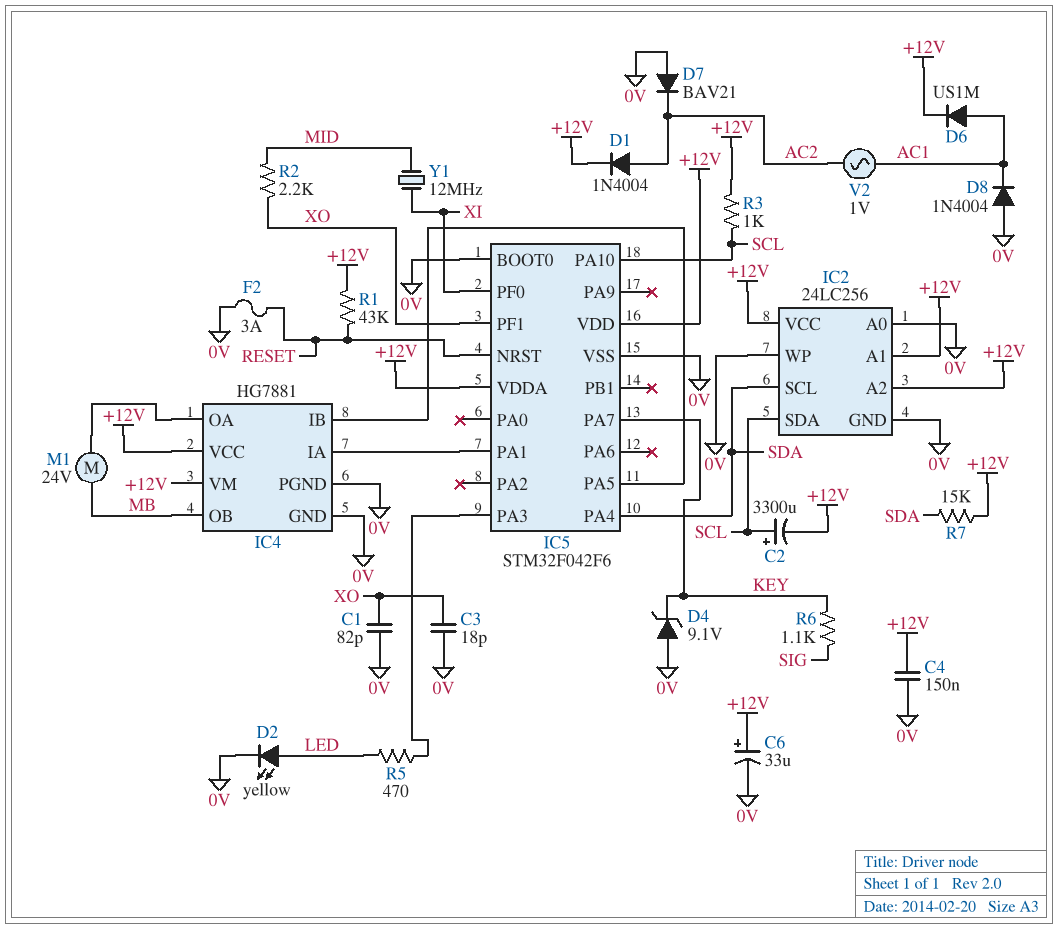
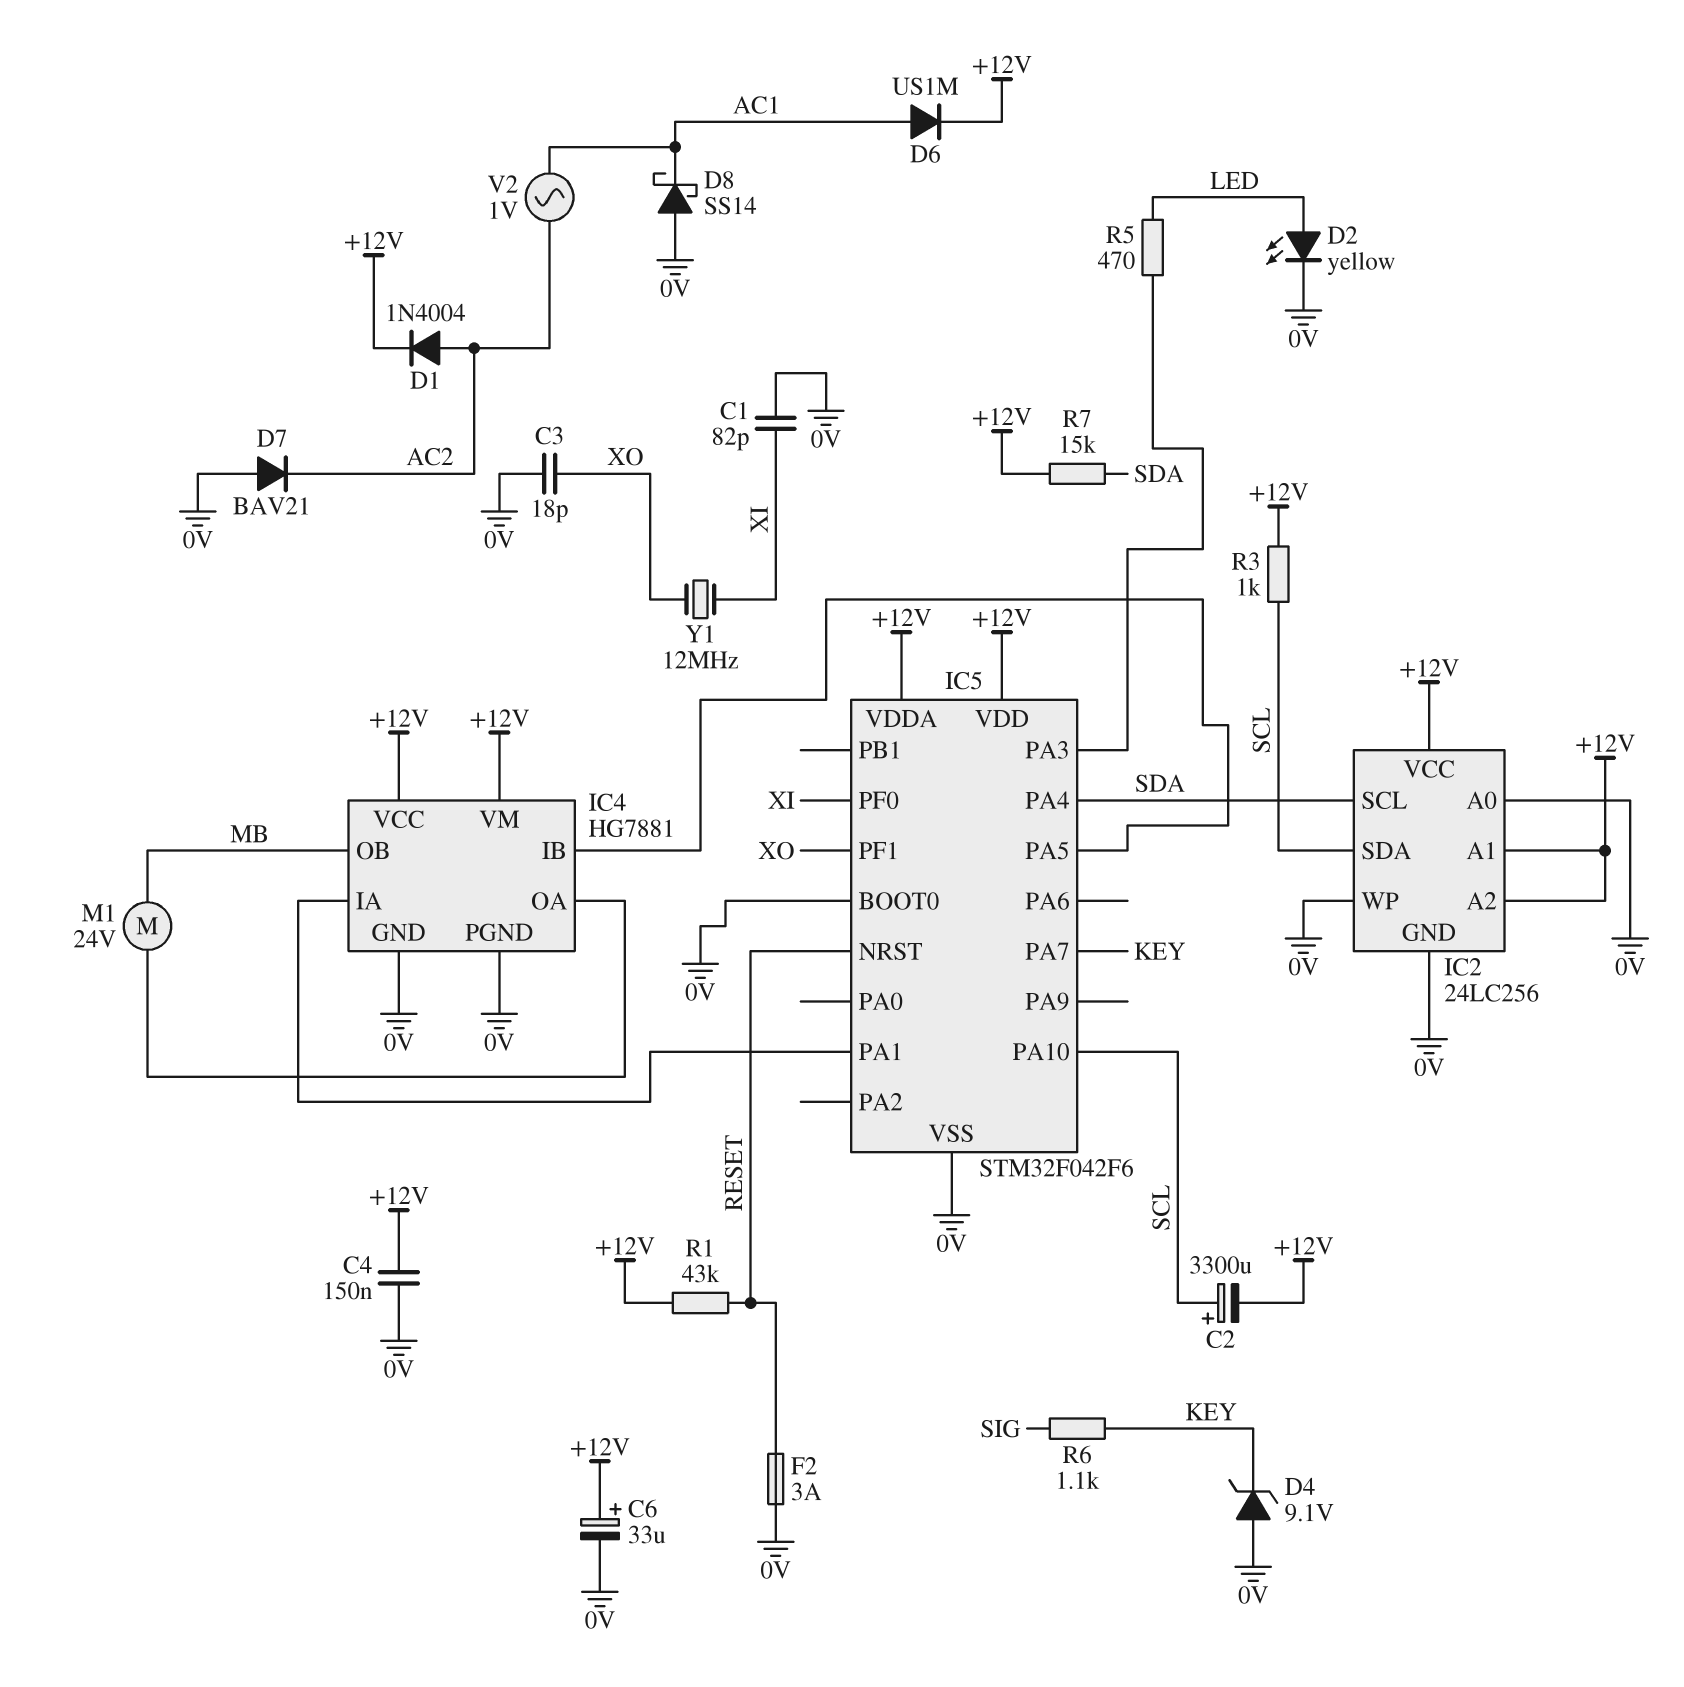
C1: 82pF (0V, XO) -> 82pF (0V, XI)
D8: diode 1N4004 (A 0V, K AC1) -> schottky SS14 (A 0V, K AC1)
R2: 2.2k (MID, XO) -> none
Y1: 12MHz (MID, XI) -> 12MHz (XI, XO)

